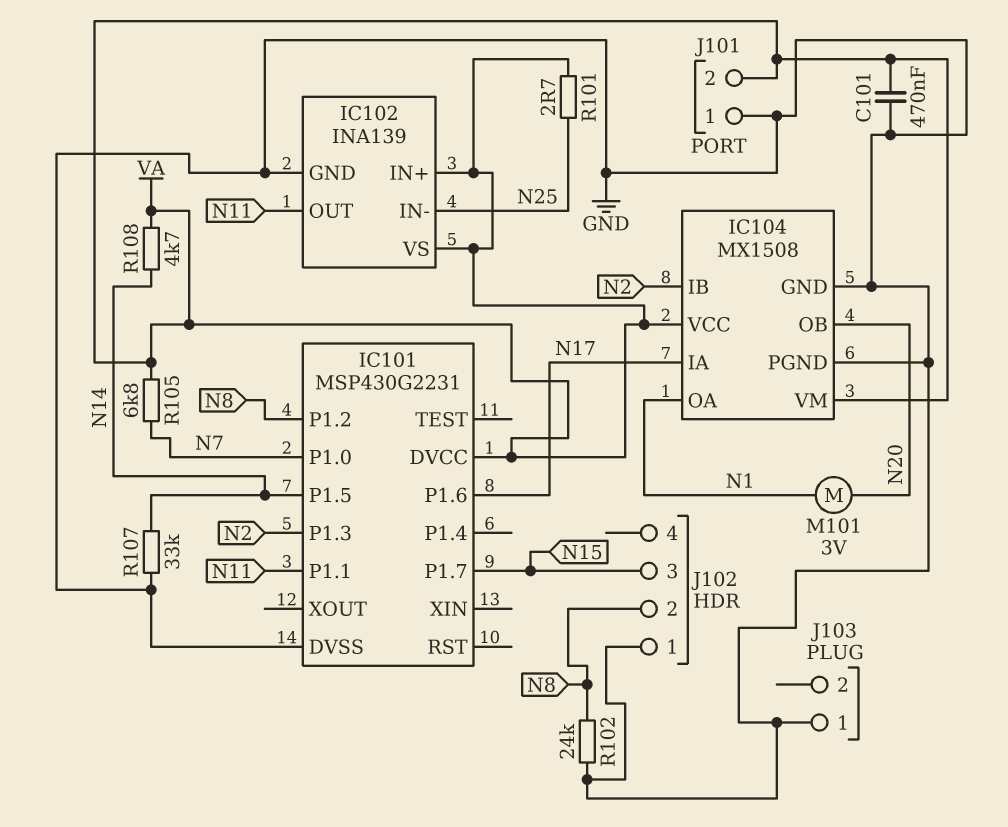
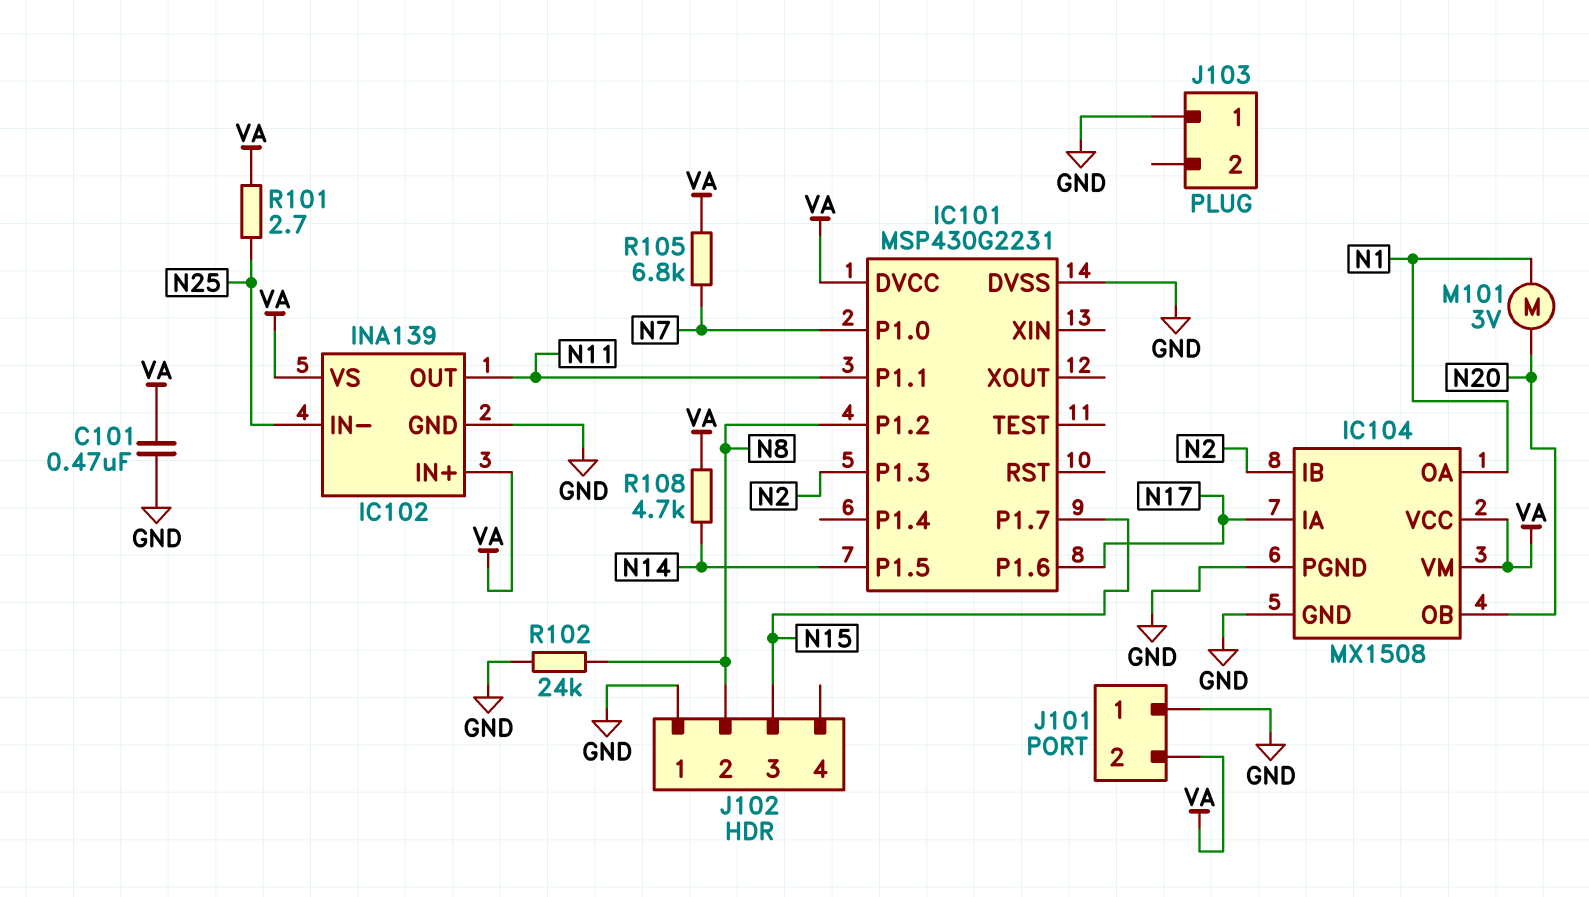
R107: 33k (GND, N14) -> none

